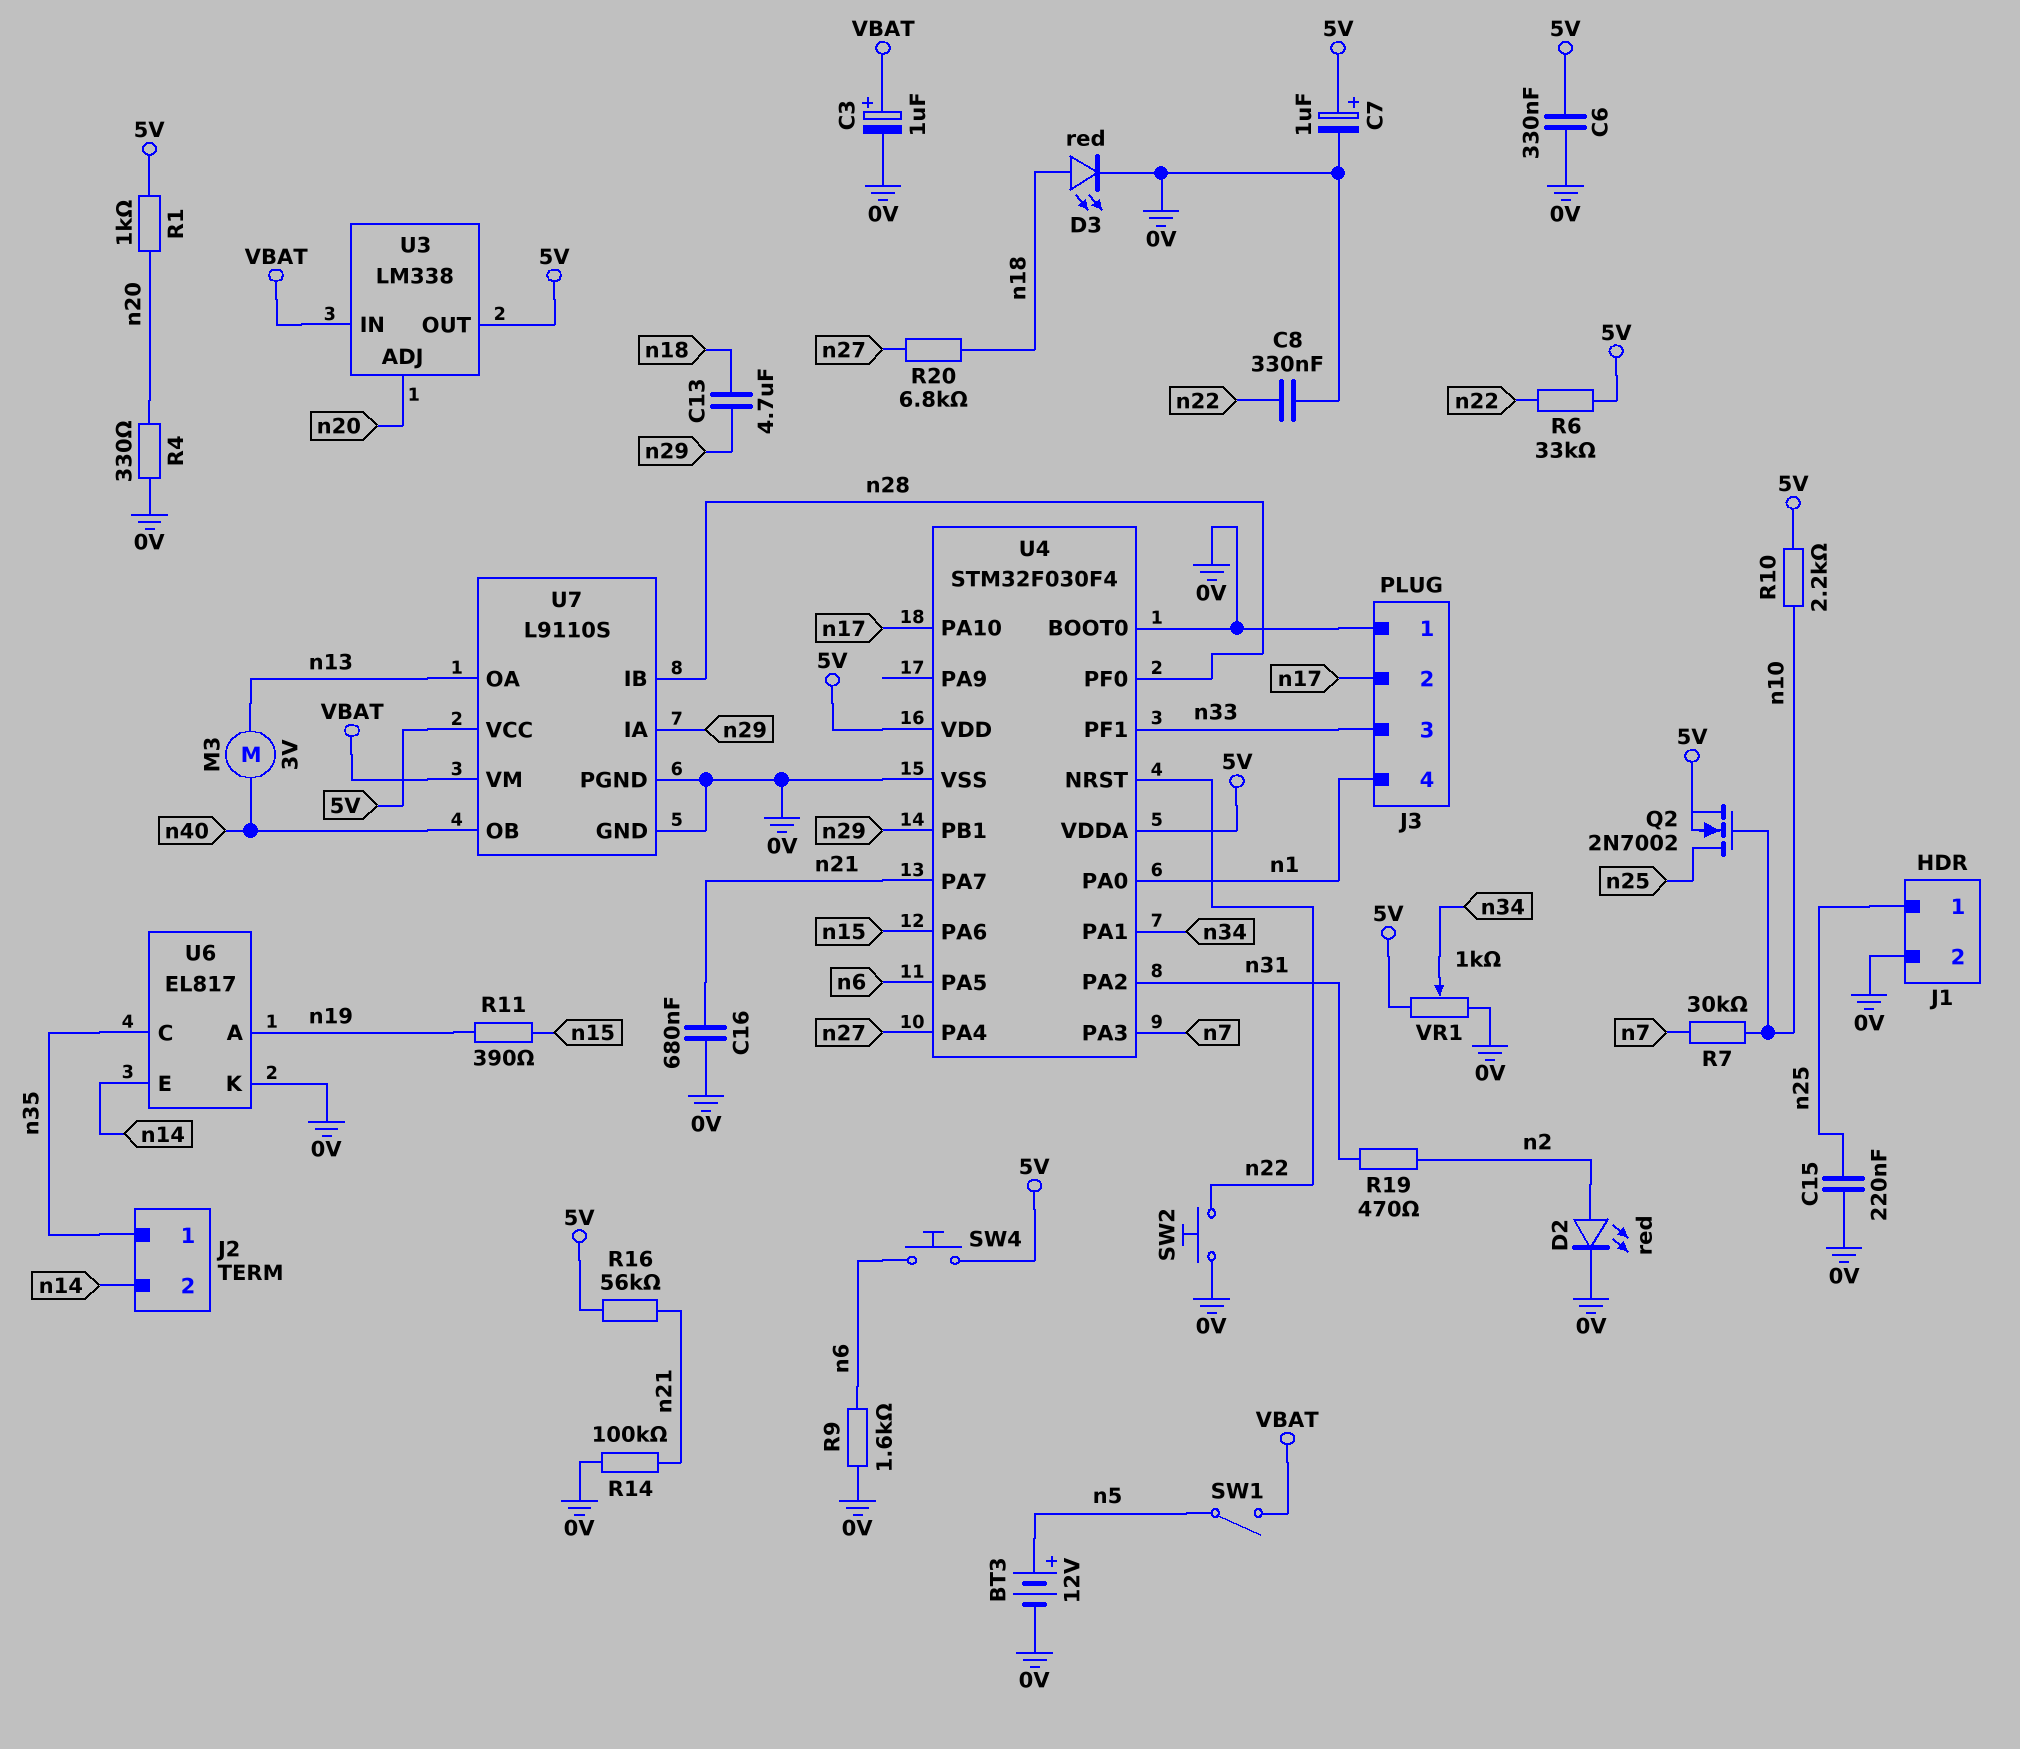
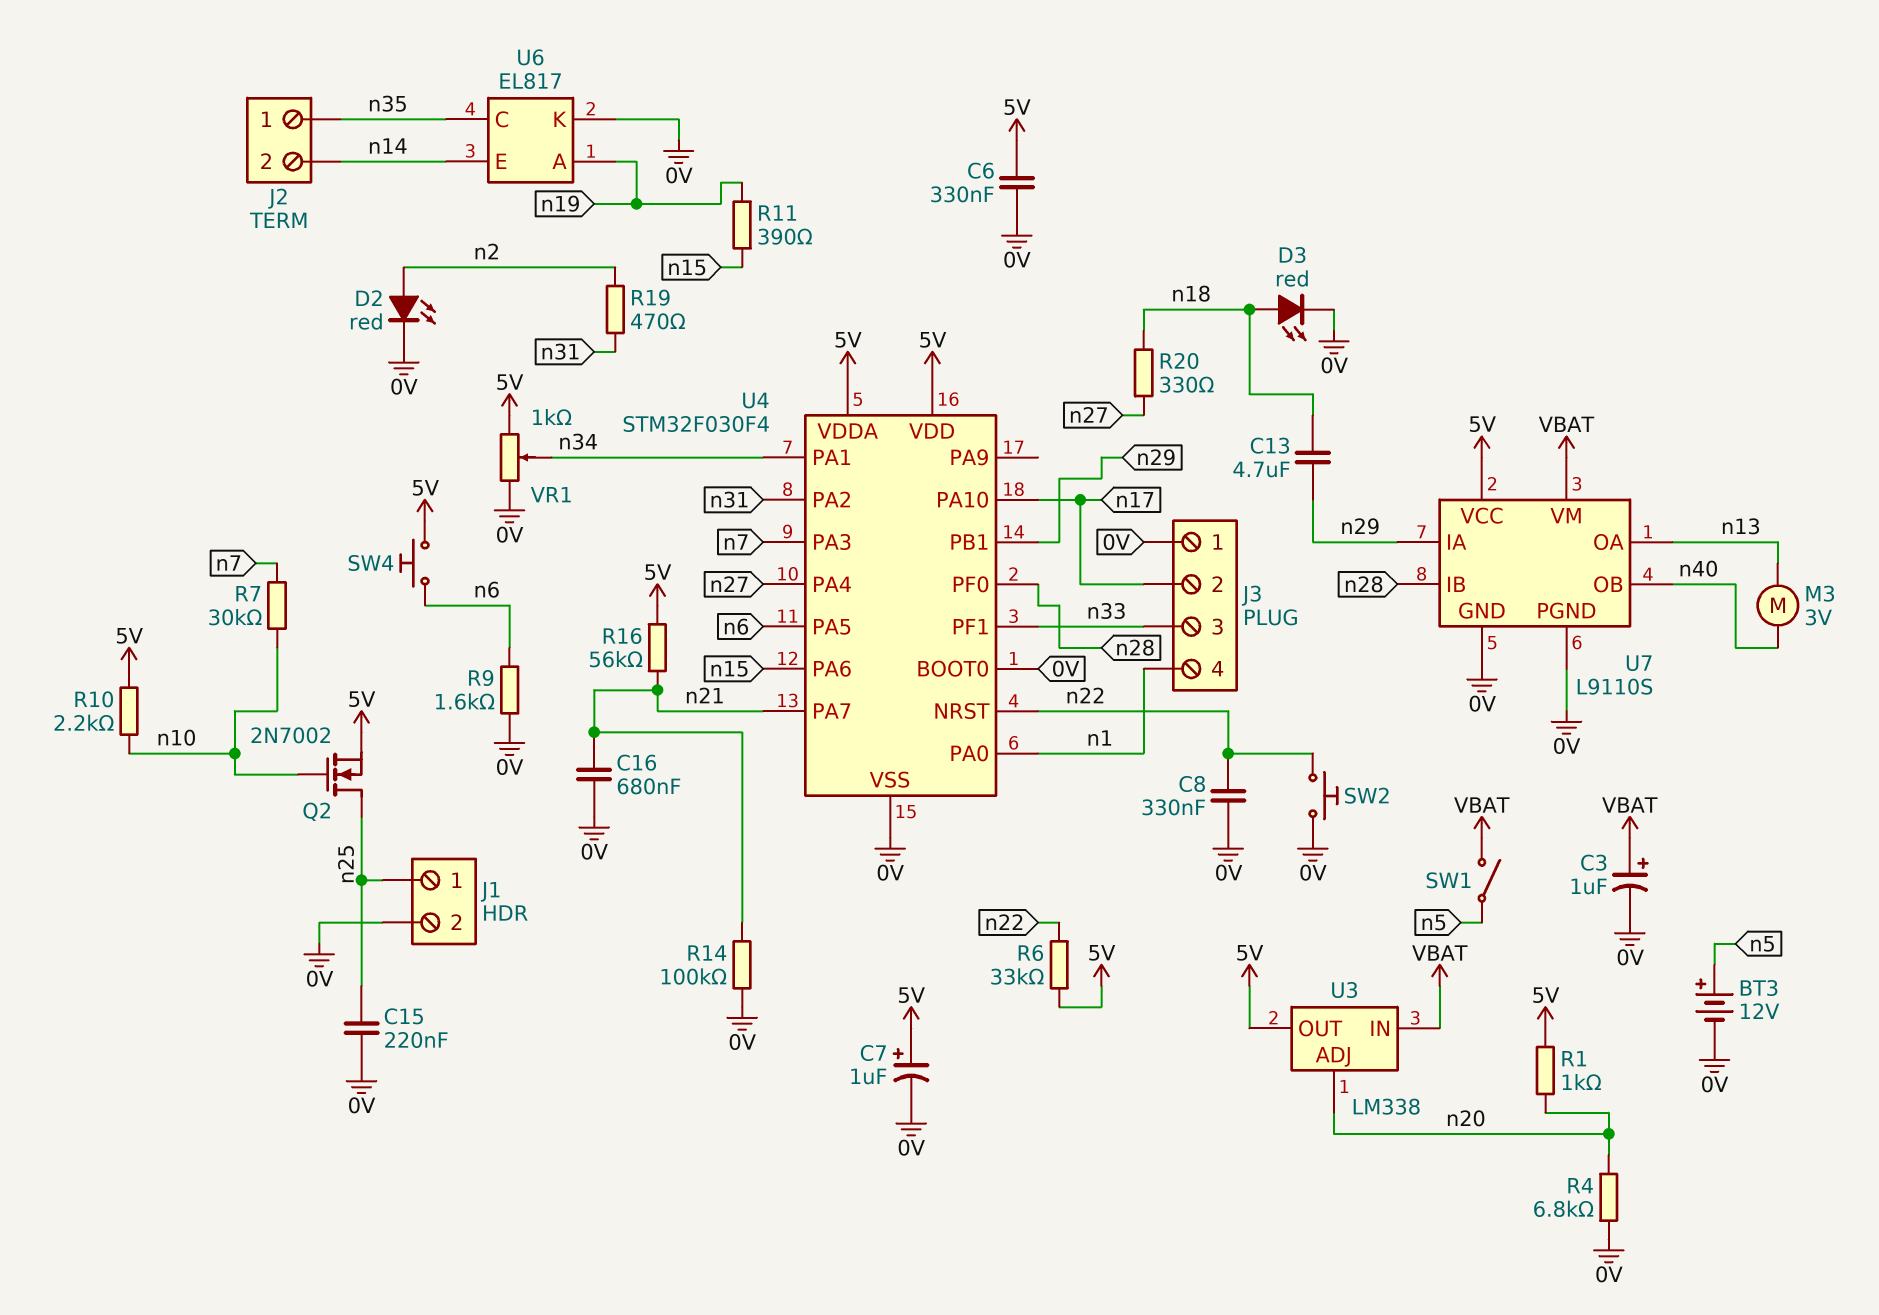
R4: 330 (0V, n20) -> 6.8k (0V, n20)
R20: 6.8k (n18, n27) -> 330 (n18, n27)

